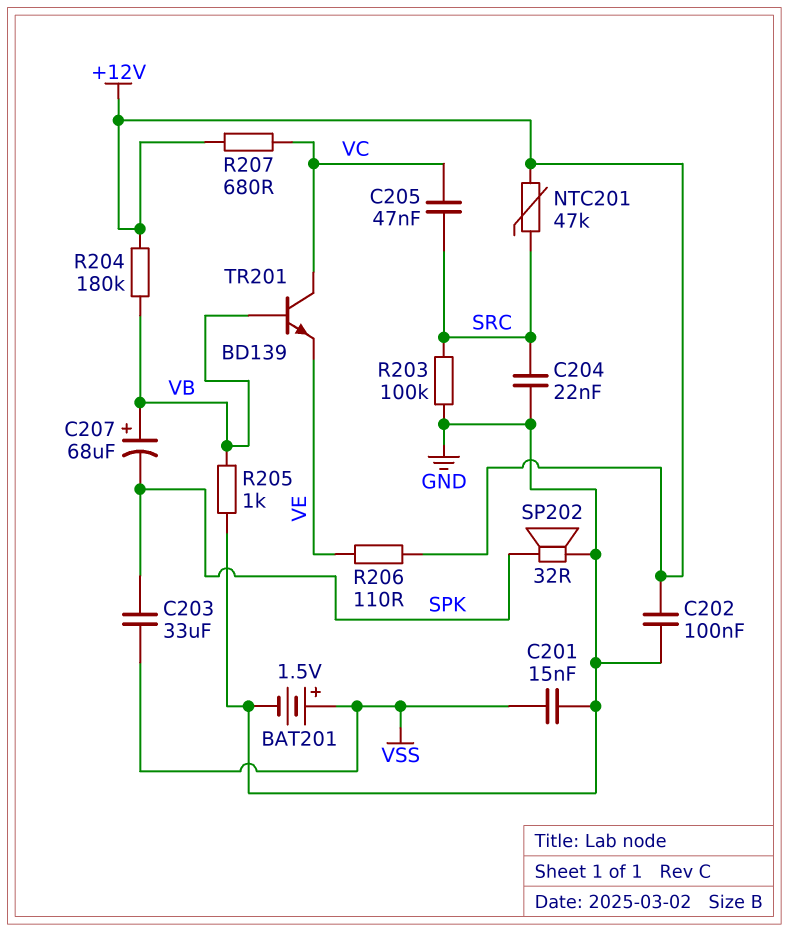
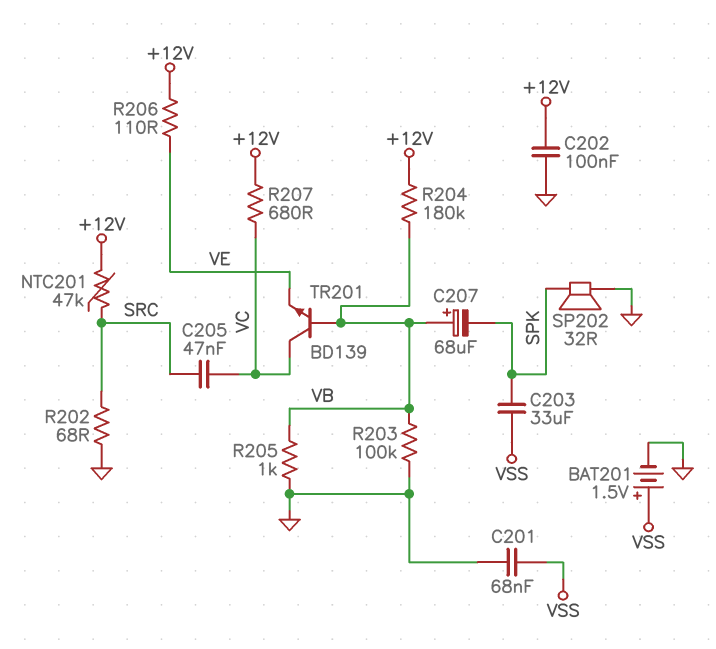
C201: 15nF (GND, VSS) -> 68nF (GND, VSS)
C204: 22nF (GND, SRC) -> none
R202: none -> 68 (GND, SRC)
R203: 100k (GND, SRC) -> 100k (GND, VB)

